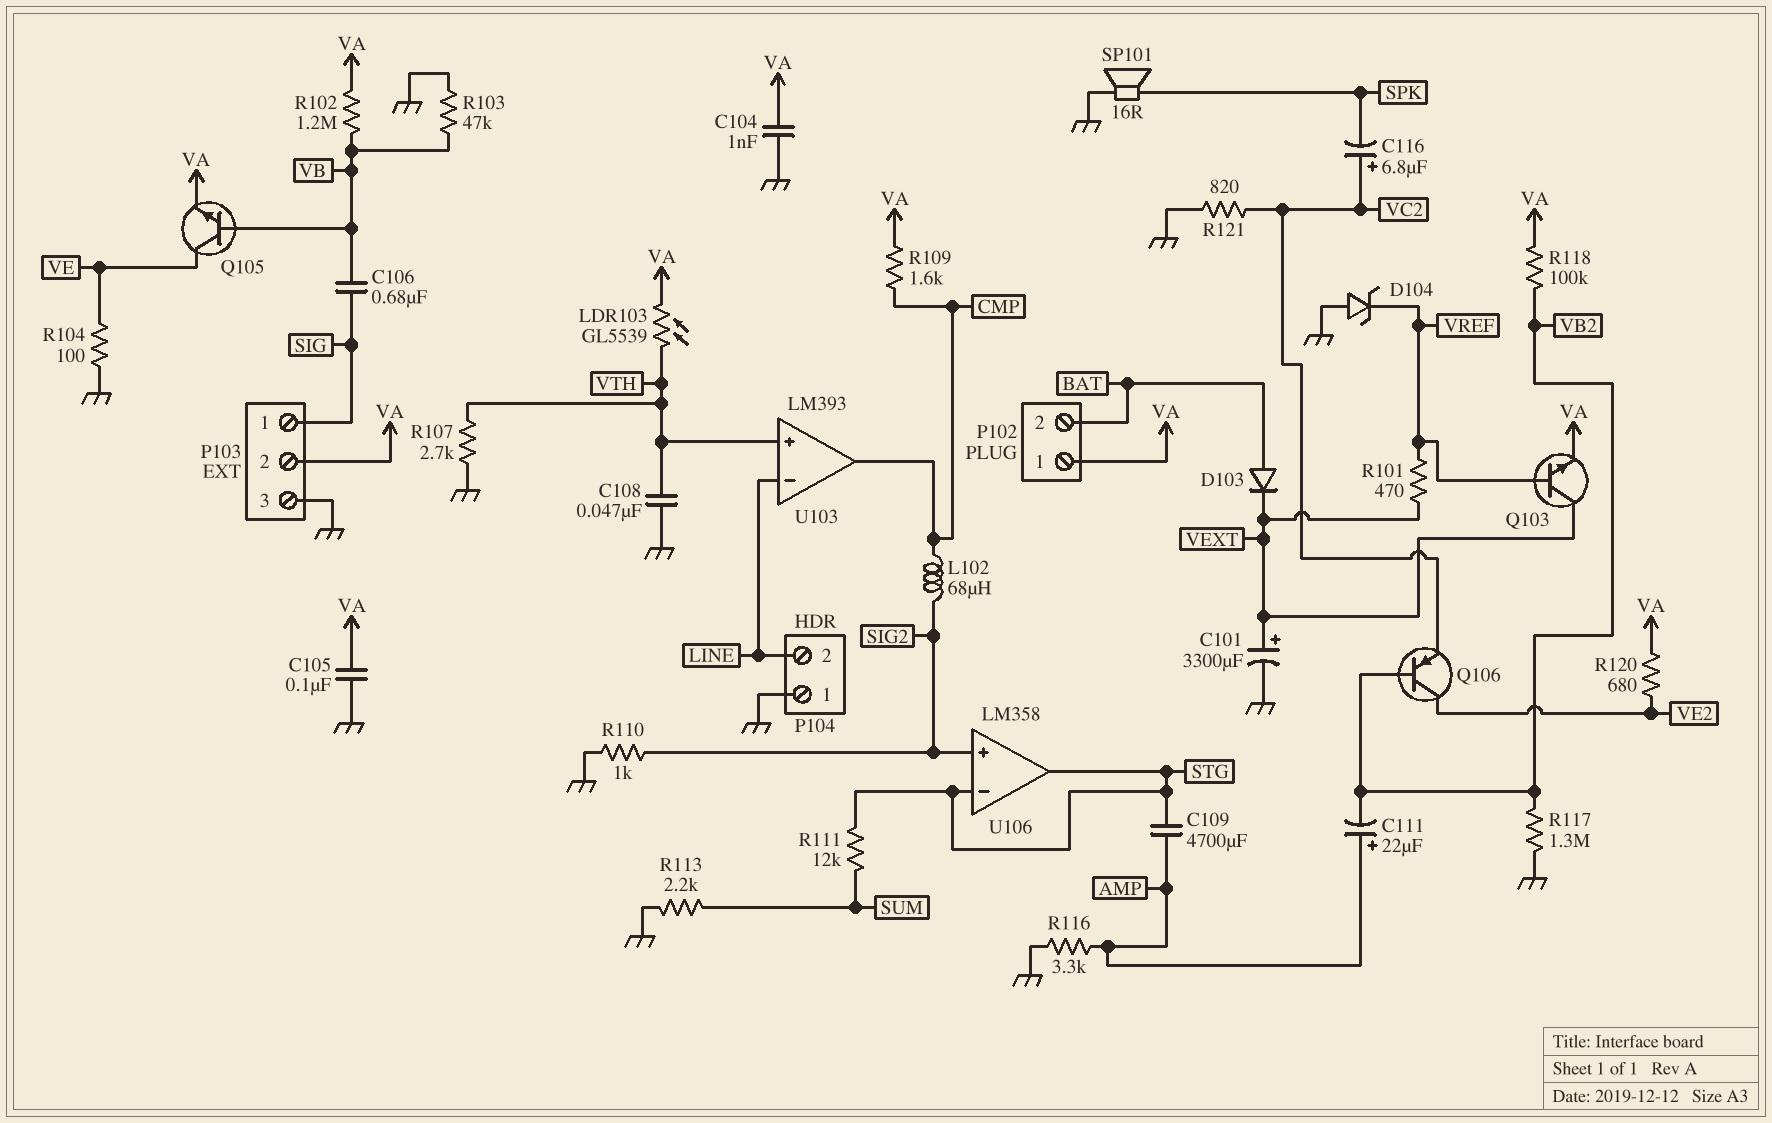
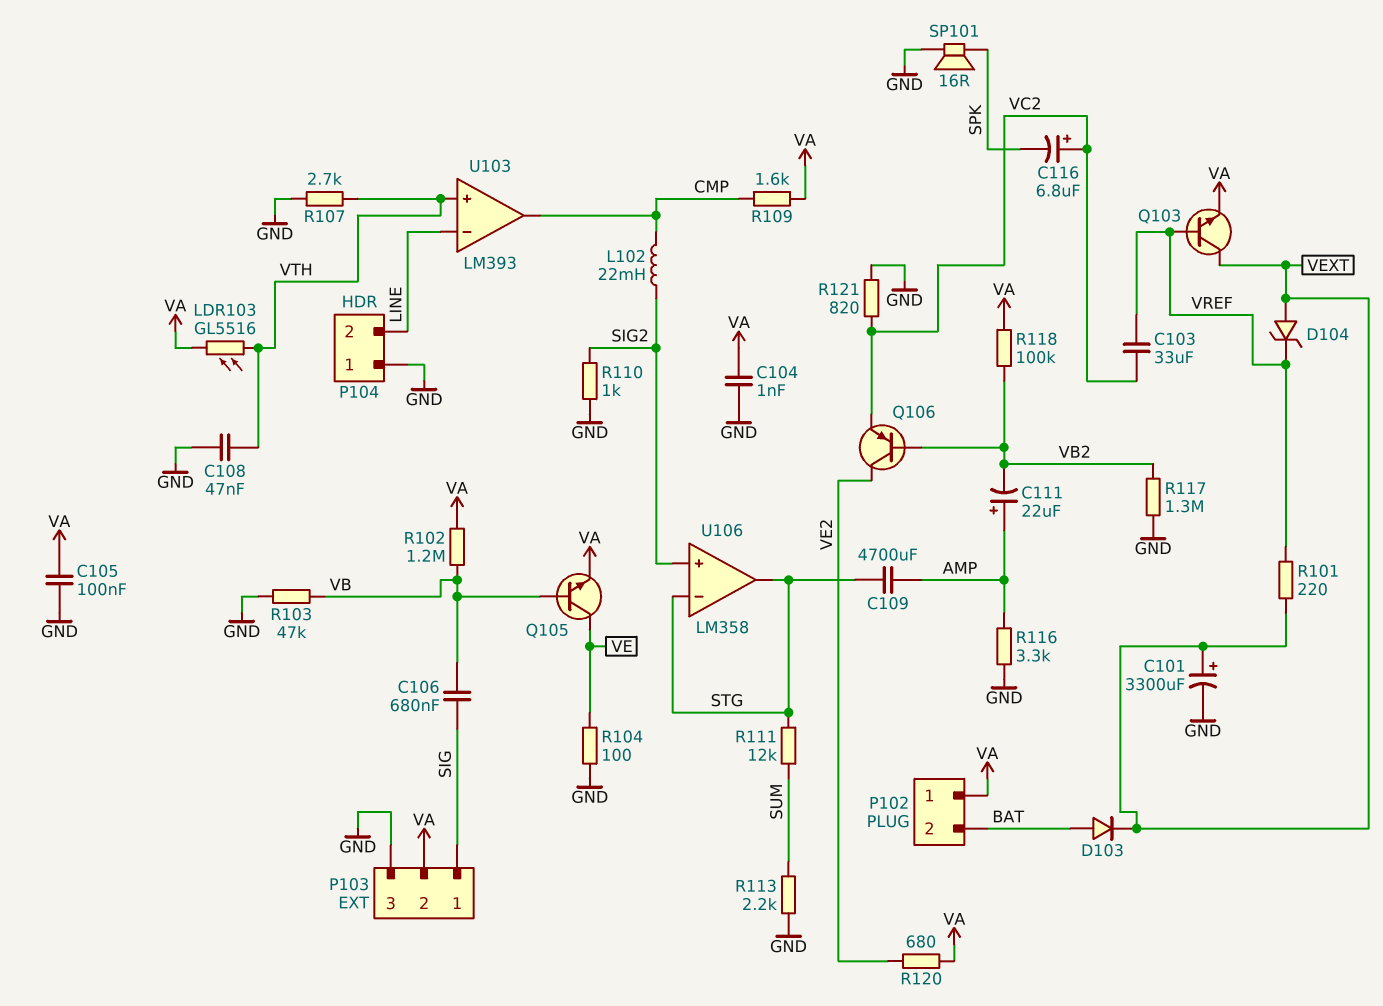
C103: none -> 33uF (VC2, VREF)
D104: zener (A GND, K VREF) -> zener (A VEXT, K VREF)
L102: 68uH (CMP, SIG2) -> 22mH (CMP, SIG2)
LDR103: GL5539 (VA, VTH) -> GL5516 (VA, VTH)
R101: 470 (VEXT, VREF) -> 220 (VEXT, VREF)

